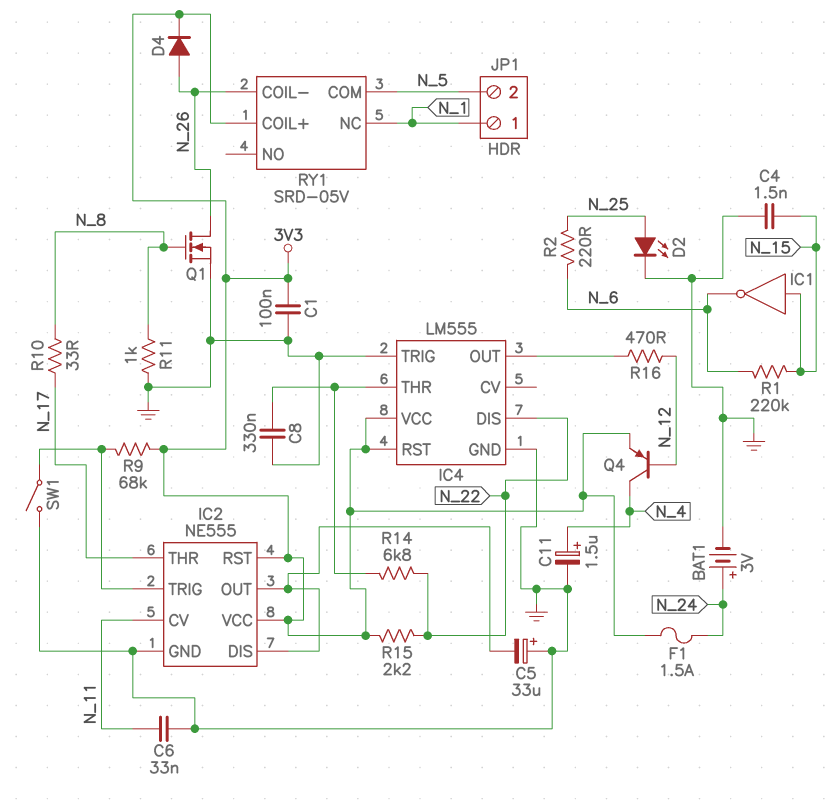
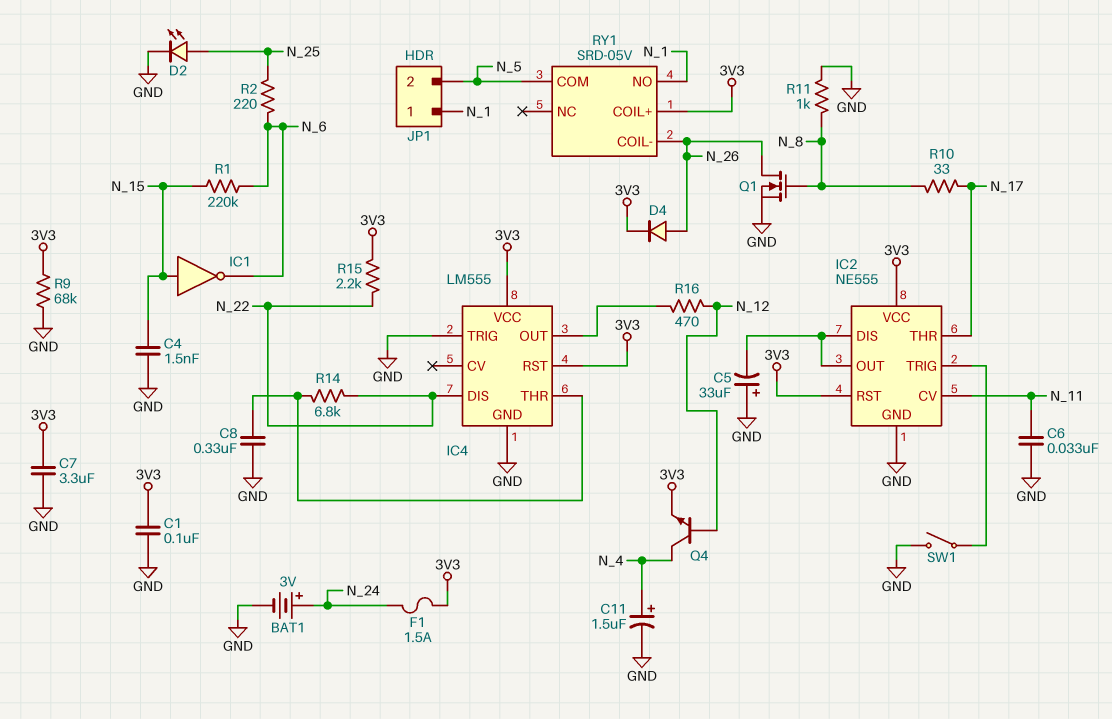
C7: none -> 3.3uF (3V3, GND)
Q4: PNP (B N_12, C N_4, E 3V3) -> NPN (B N_12, C N_4, E 3V3)
R9: 68k (3V3, IC2/TRIG) -> 68k (3V3, GND)
RY1 pin NC: N_1 -> none
RY1 pin NO: none -> N_1

